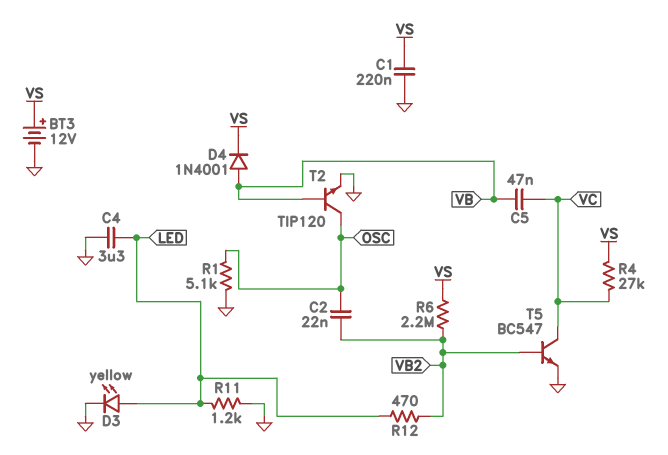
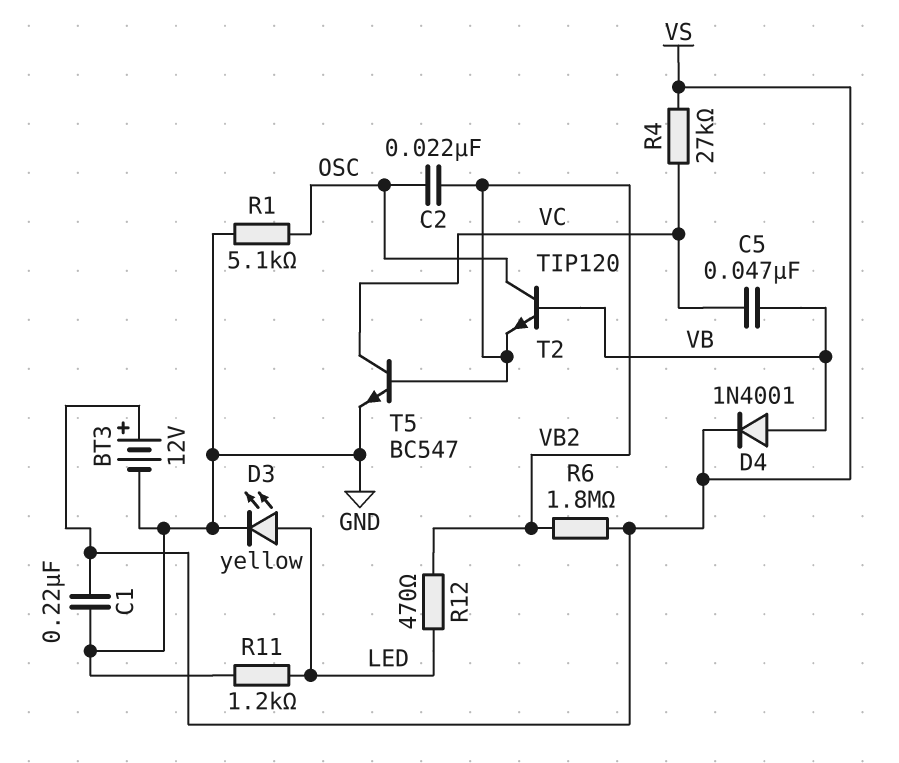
C4: 3.3uF (GND, LED) -> none
R6: 2.2M (VB2, VS) -> 1.8M (VB2, VS)
T2: NPN TIP120 (B VB, C OSC, E GND) -> NPN TIP120 (B VB, C OSC, E VB2)

